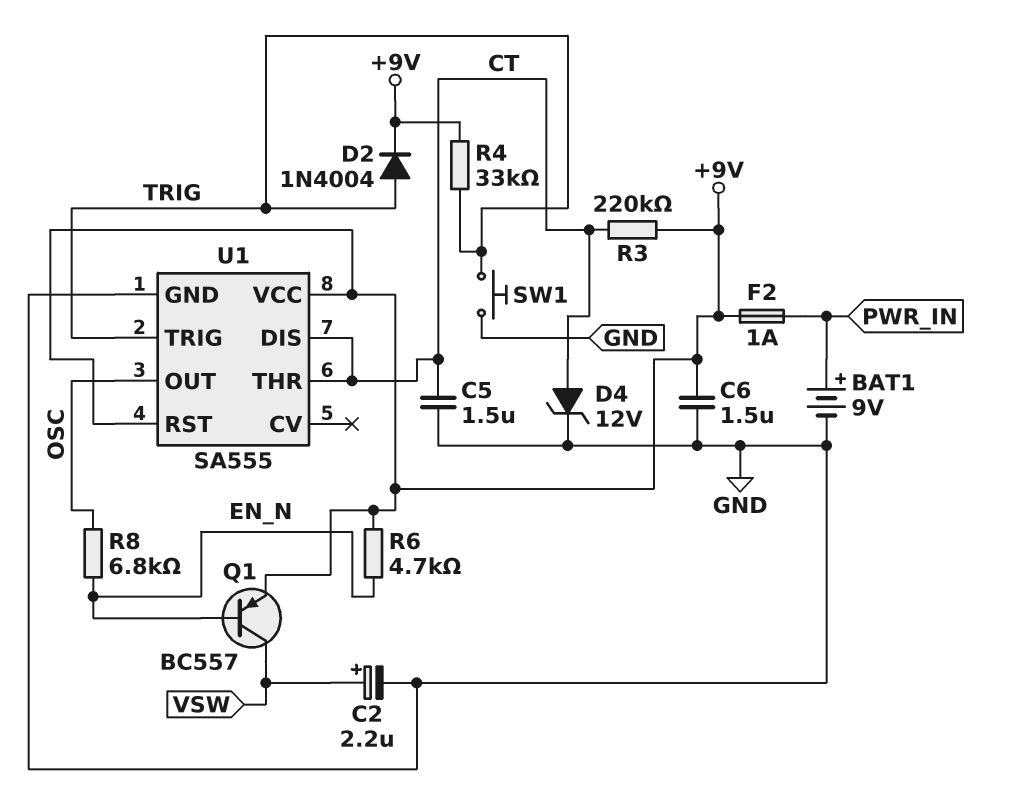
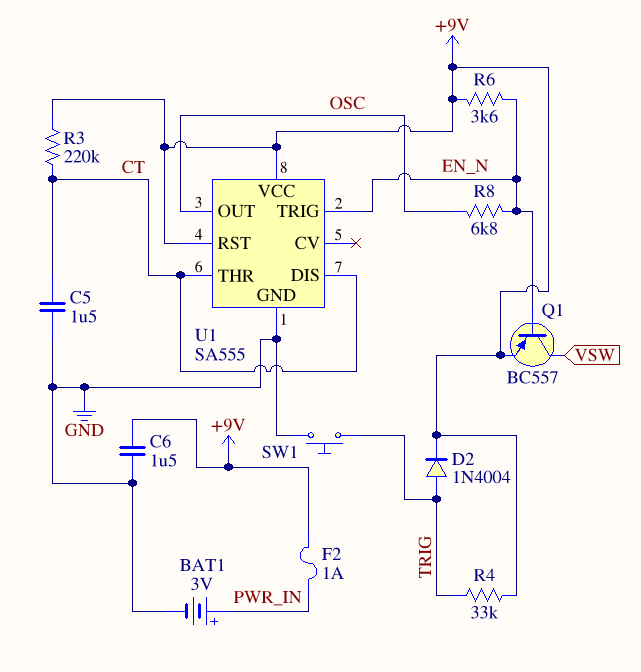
BAT1: 9V (plus PWR_IN, minus GND) -> 3V (plus PWR_IN, minus GND)
C2: 2.2uF (plus VSW, minus GND) -> none
D4: zener 12V (A CT, K GND) -> none
R6: 4.7k (+9V, EN_N) -> 3.6k (+9V, EN_N)
U1 pin TRIG: TRIG -> EN_N

